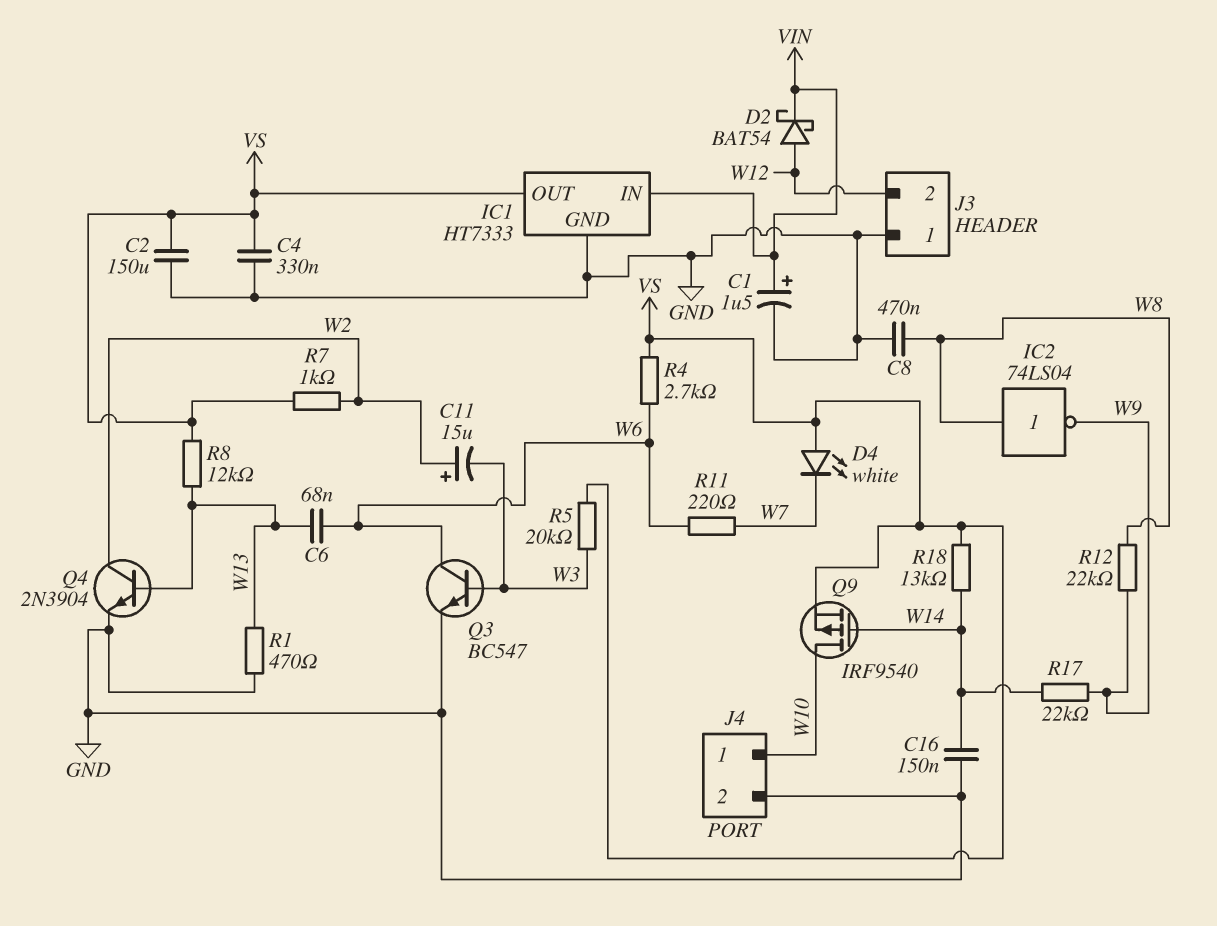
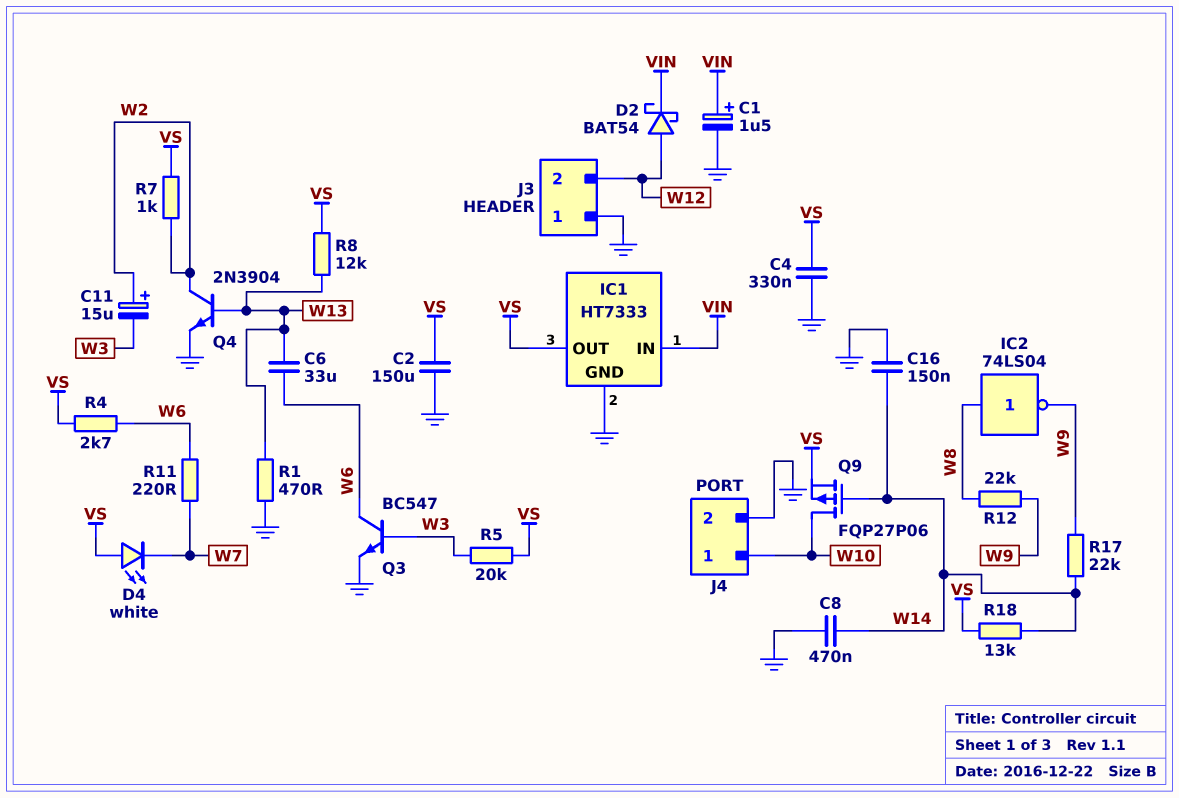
C6: 68nF (W6, W13) -> 33uF (W6, W13)
C8: 470nF (GND, W8) -> 470nF (GND, W14)
Q9: PMOS IRF9540 (G W14, D W10, S VS) -> PMOS FQP27P06 (G W14, D W10, S VS)

